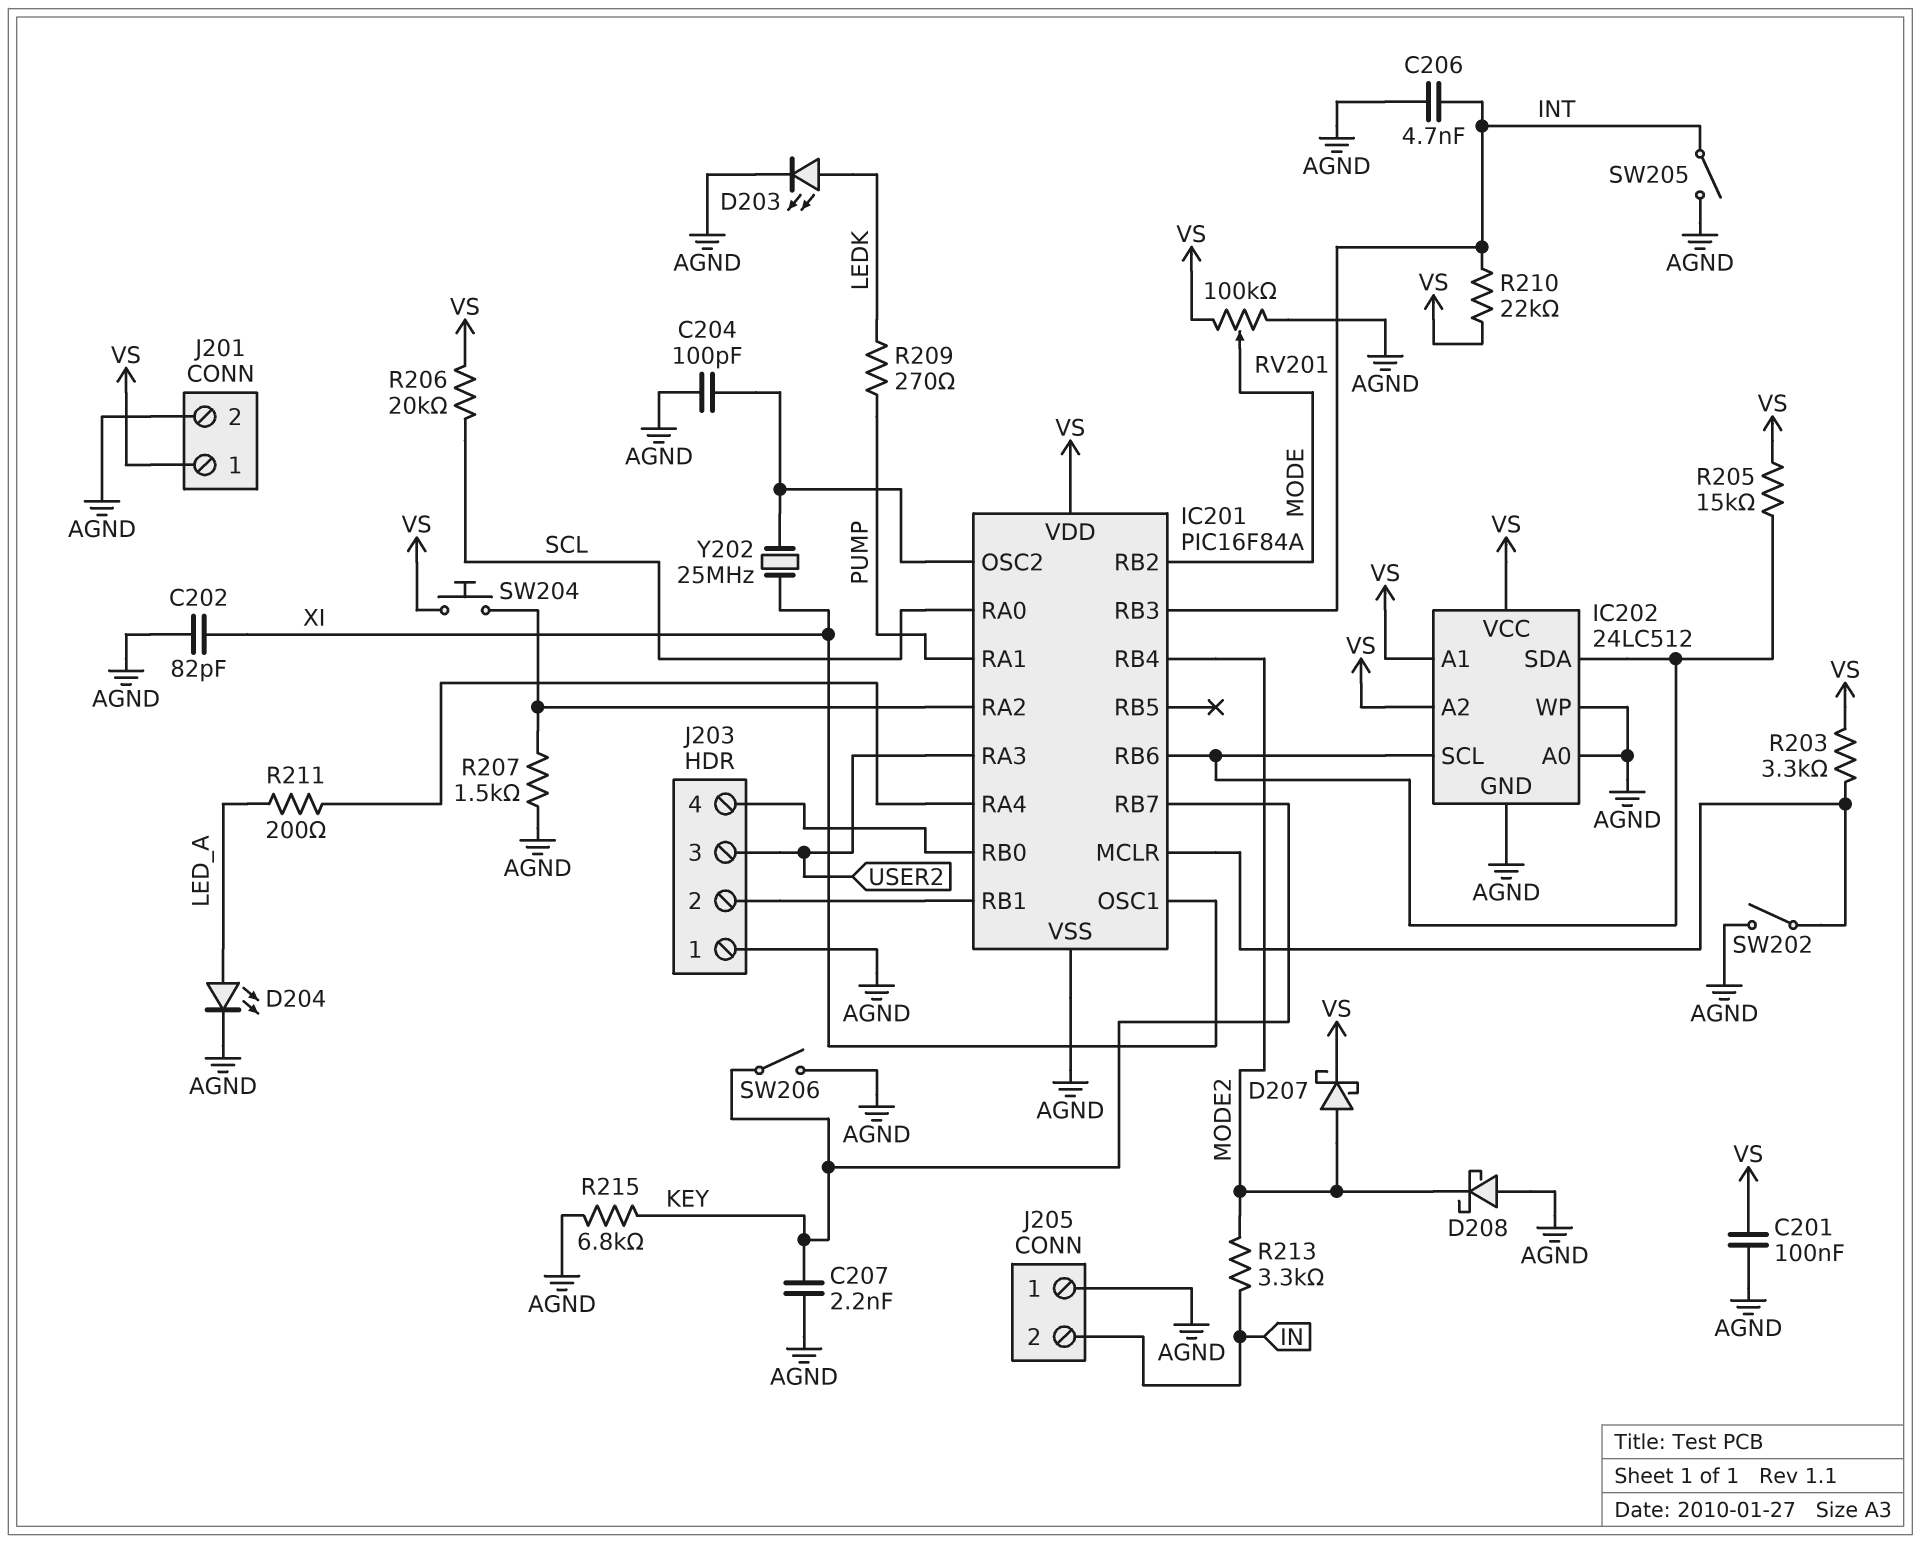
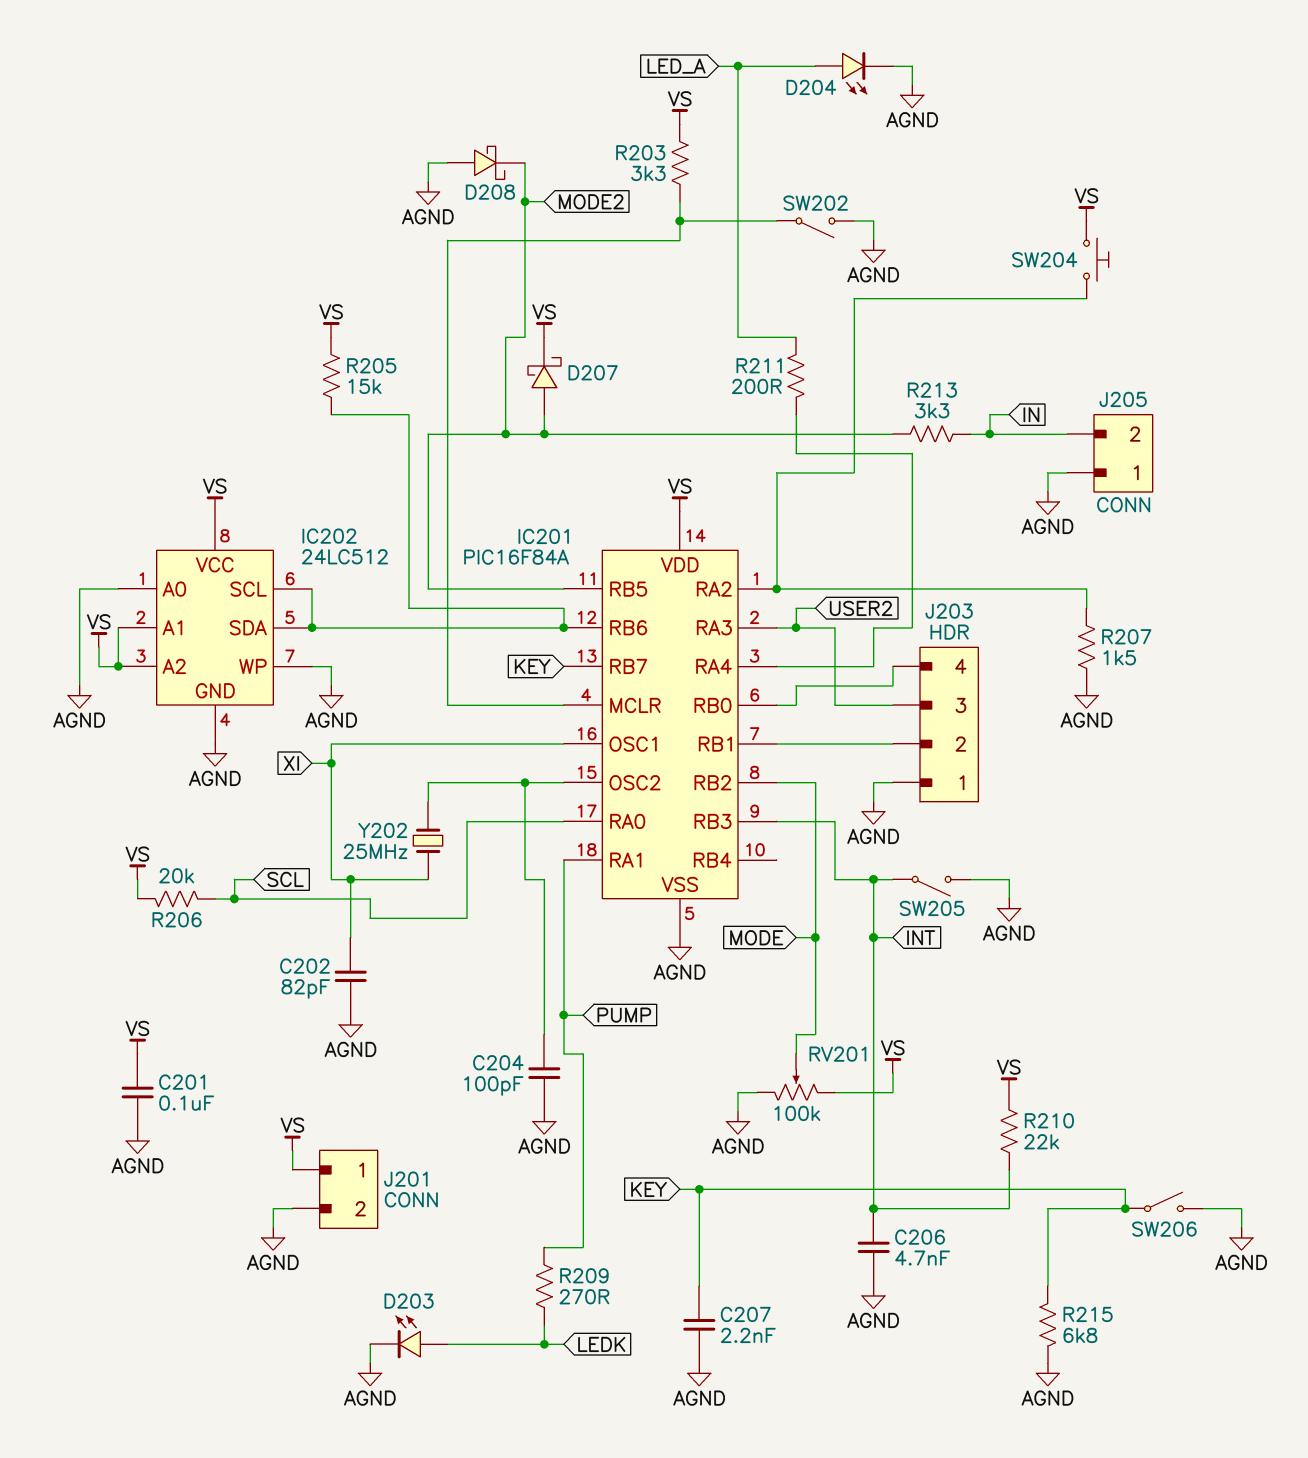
IC201 pin RB4: MODE2 -> none
IC201 pin RB5: none -> MODE2

